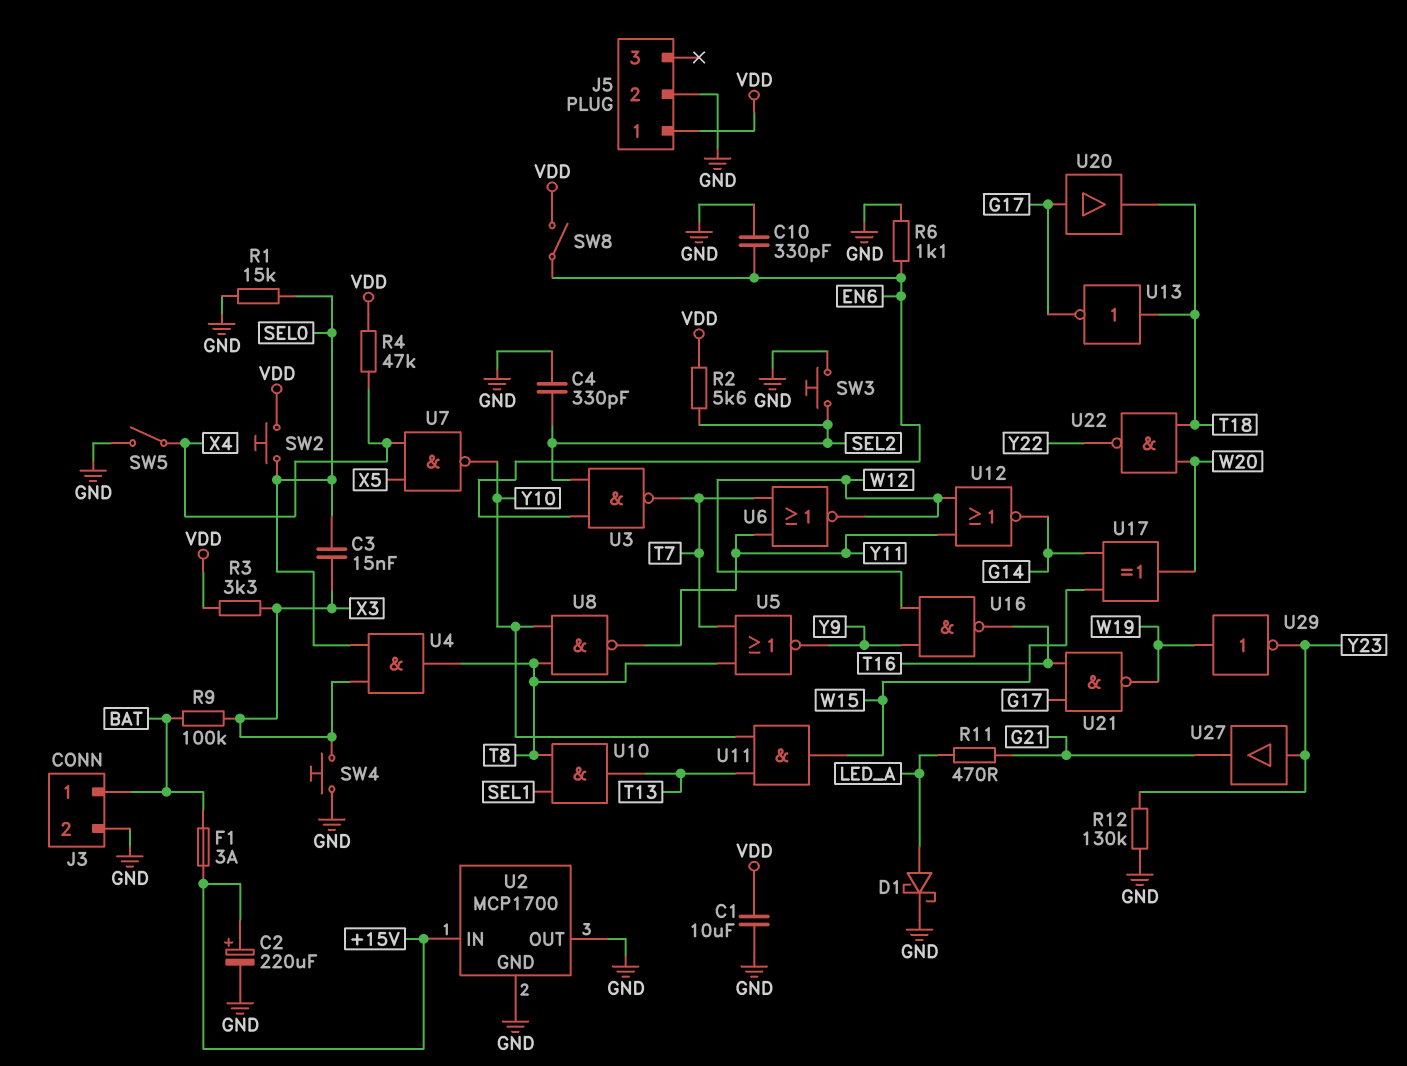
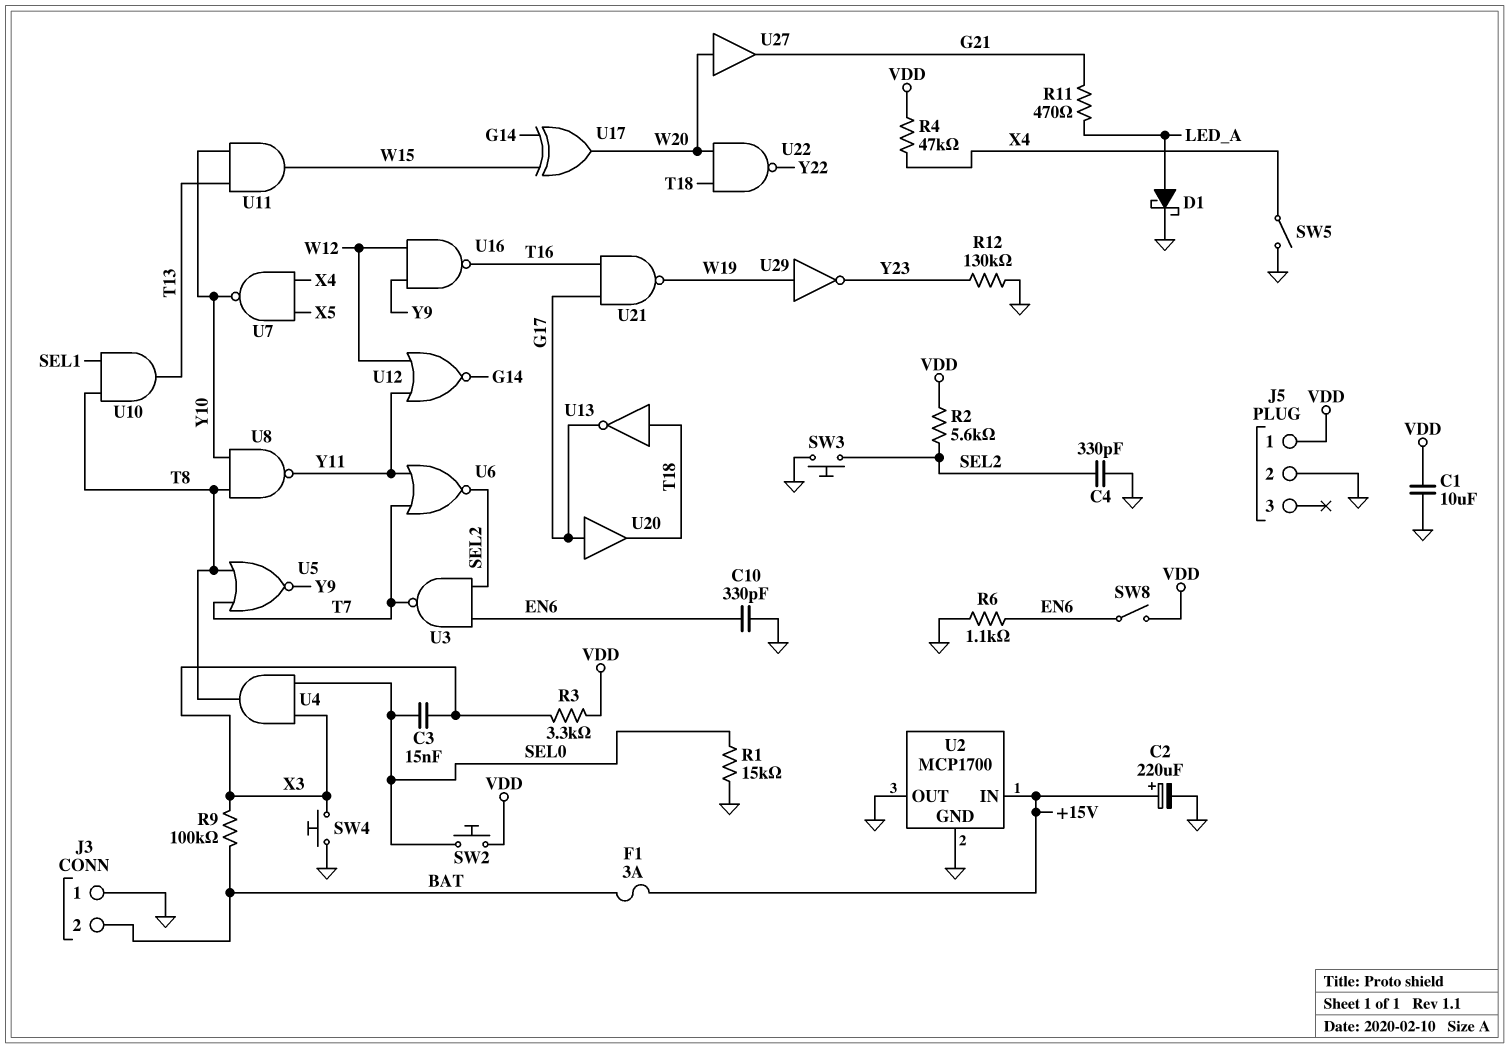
J3 pin 1: BAT -> GND
J3 pin 2: GND -> BAT
U6: NOR (in T7, in Y11, out W12) -> NOR (in T7, in Y11, out SEL2)
U27: buffer (in Y23, out G21) -> buffer (in W20, out G21)

